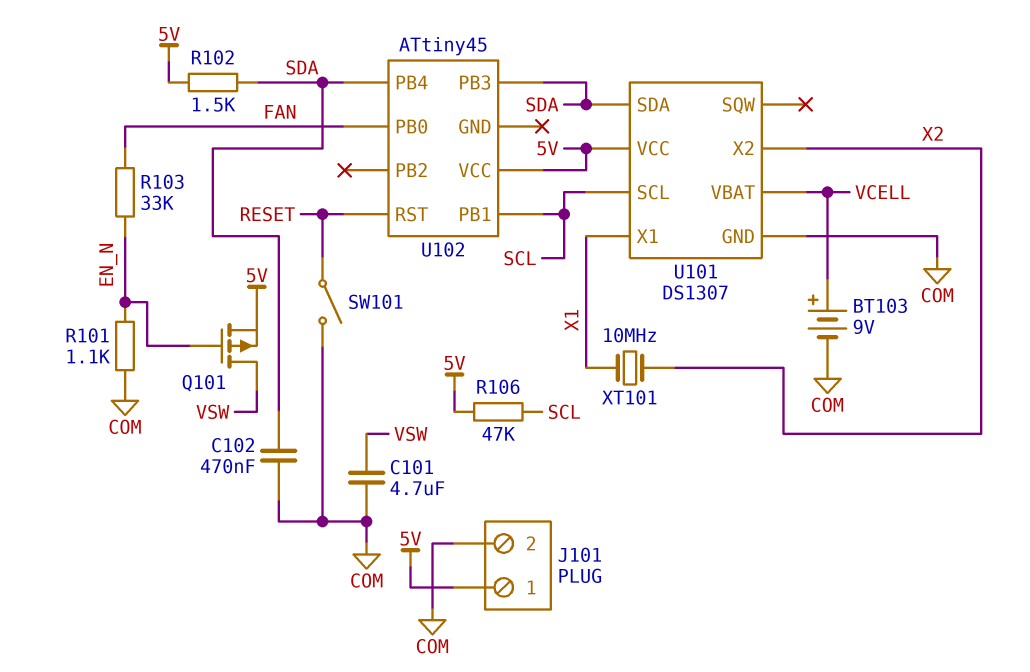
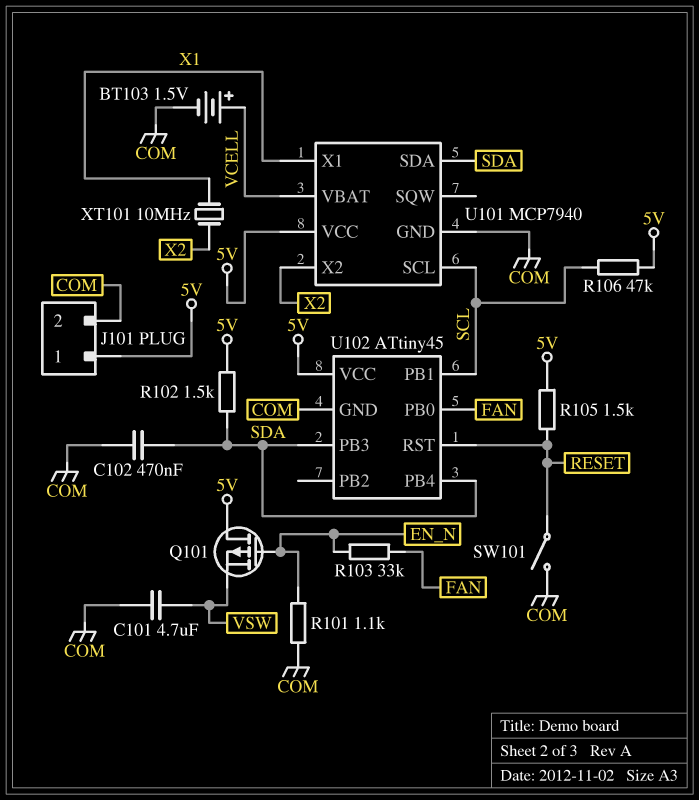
BT103: 9V (plus VCELL, minus COM) -> 1.5V (plus VCELL, minus COM)
Q101: PMOS (G EN_N, D VSW, S 5V) -> PMOS (G EN_N, D 5V, S VSW)
R105: none -> 1.5k (5V, RESET)
U101: DS1307 -> MCP7940
U102 pin GND: none -> COM

